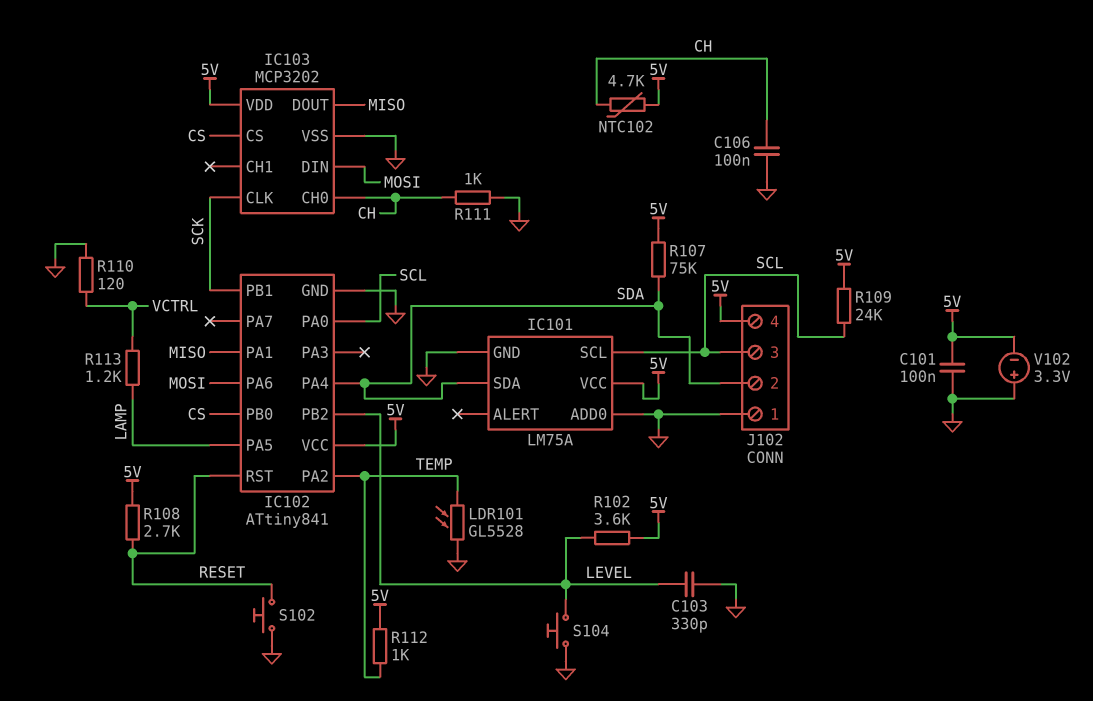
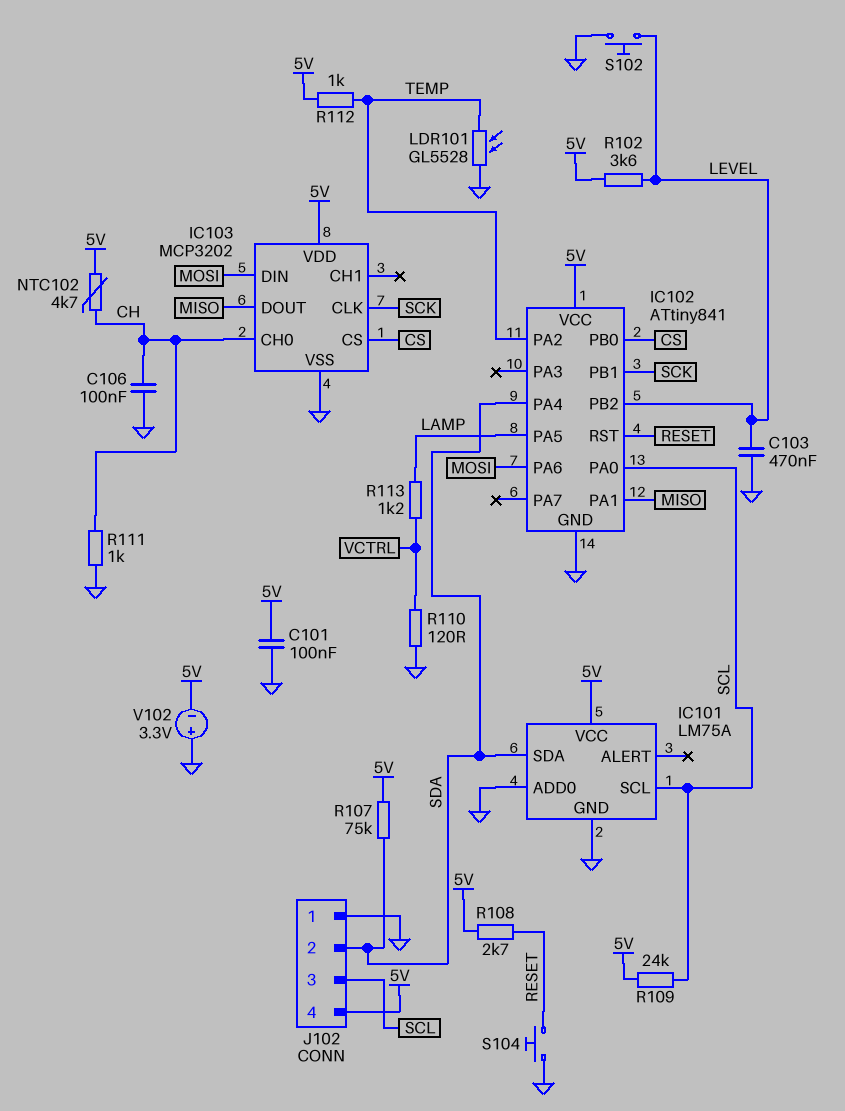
C103: 330pF (GND, LEVEL) -> 470nF (GND, LEVEL)
S102: button (GND, RESET) -> button (GND, LEVEL)
S104: button (GND, LEVEL) -> button (GND, RESET)

